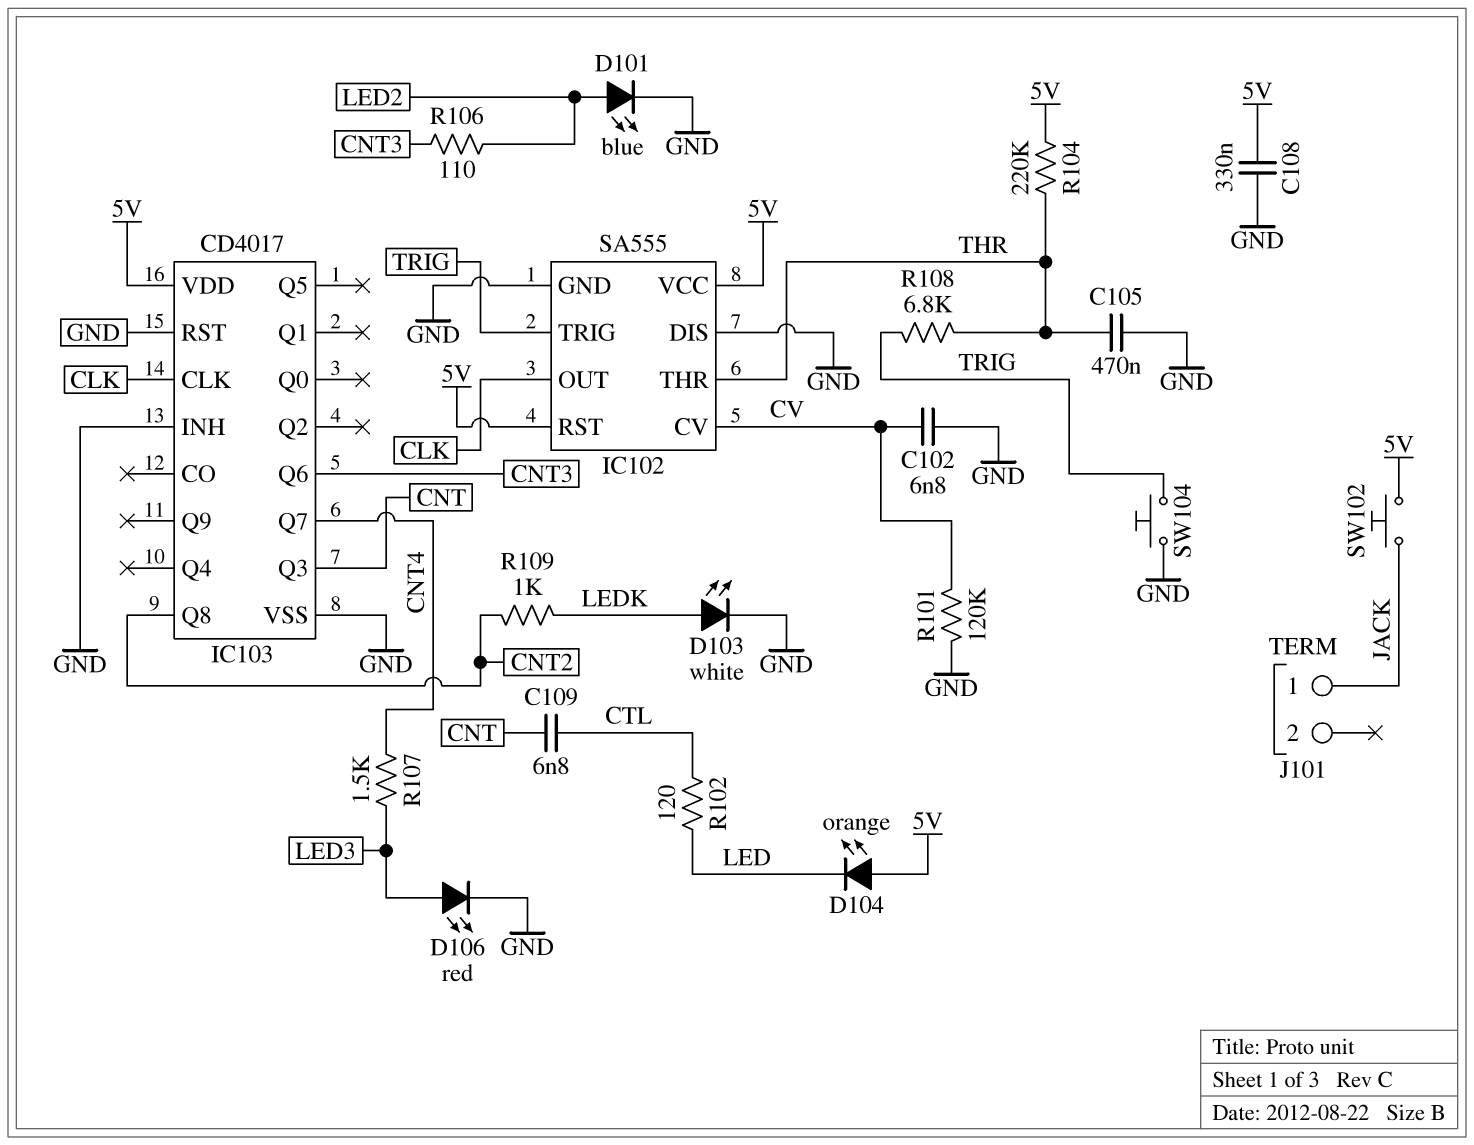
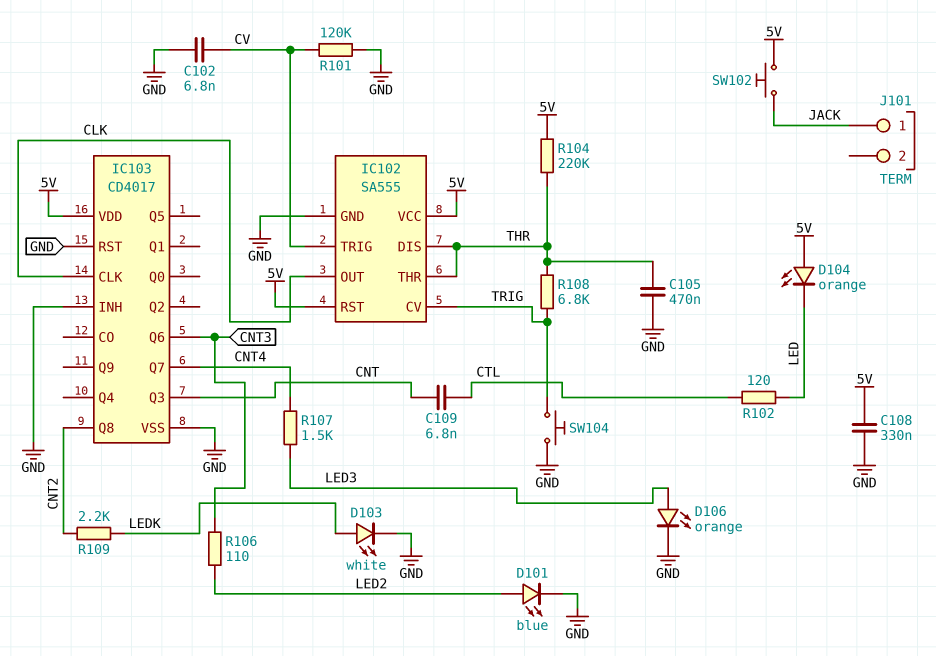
D106: LED red (A LED3, K GND) -> LED orange (A LED3, K GND)
IC102 pin CV: CV -> TRIG
IC102 pin DIS: GND -> THR
IC102 pin TRIG: TRIG -> CV
R109: 1k (CNT2, LEDK) -> 2.2k (CNT2, LEDK)

